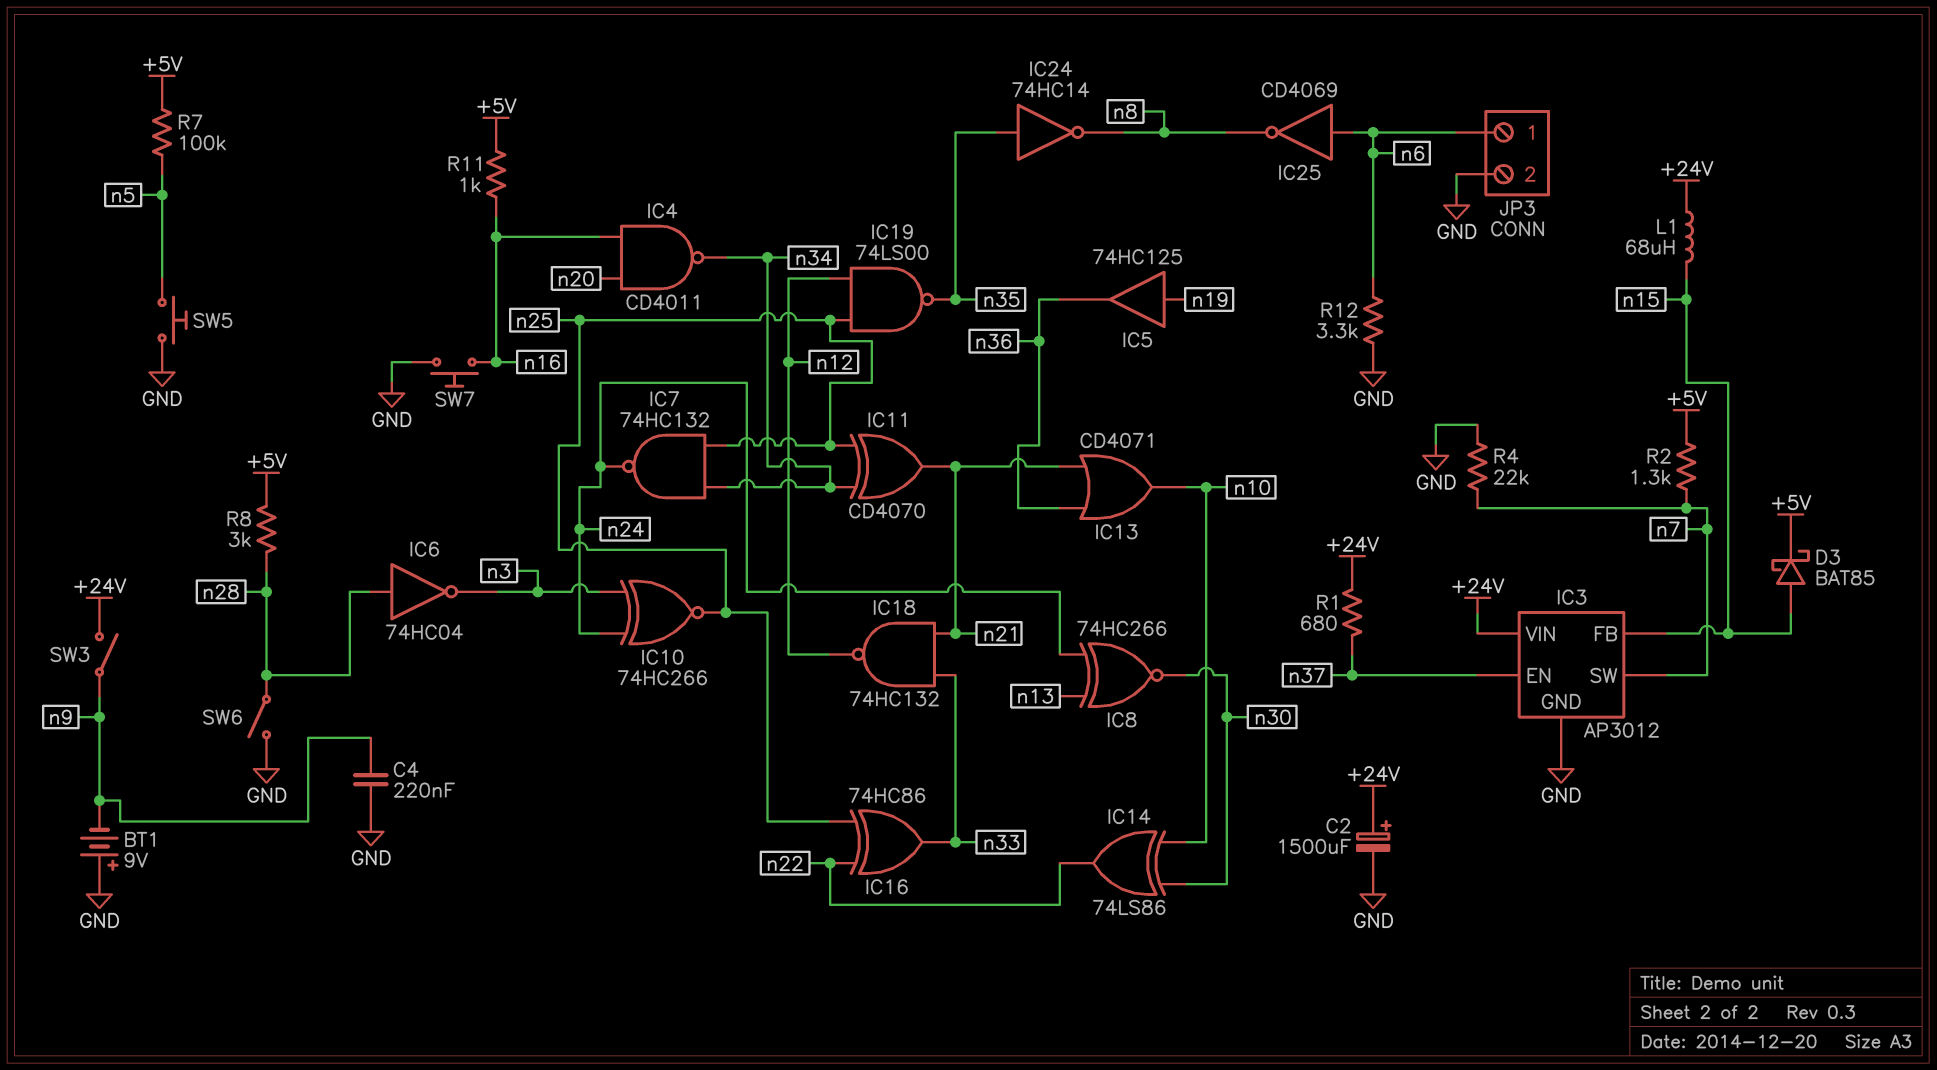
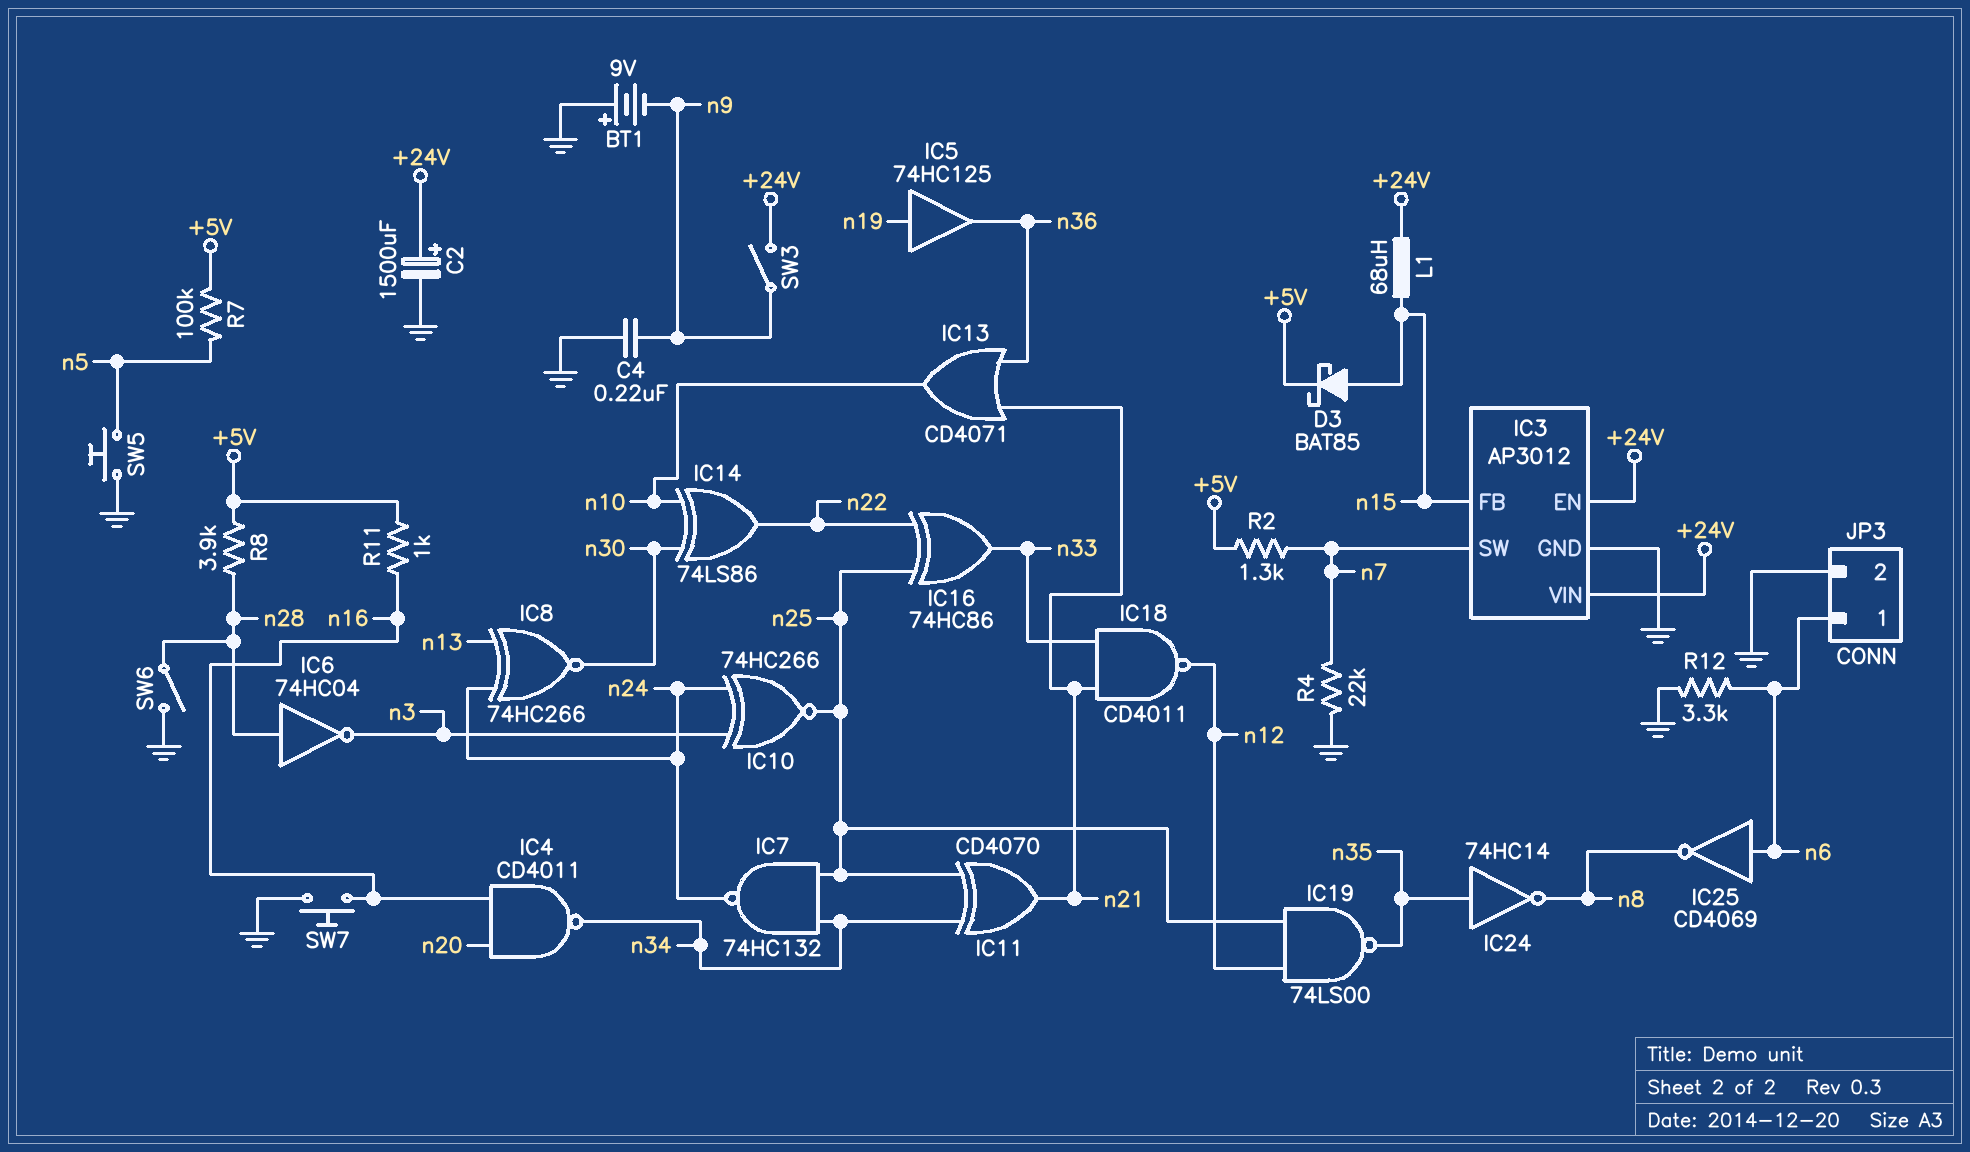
IC3 pin EN: n37 -> +24V
IC18: NAND 74HC132 (in n21, in n33, out n12) -> NAND CD4011 (in n21, in n33, out n12)
R1: 680 (+24V, n37) -> none
R8: 3k (+5V, n28) -> 3.9k (+5V, n28)

